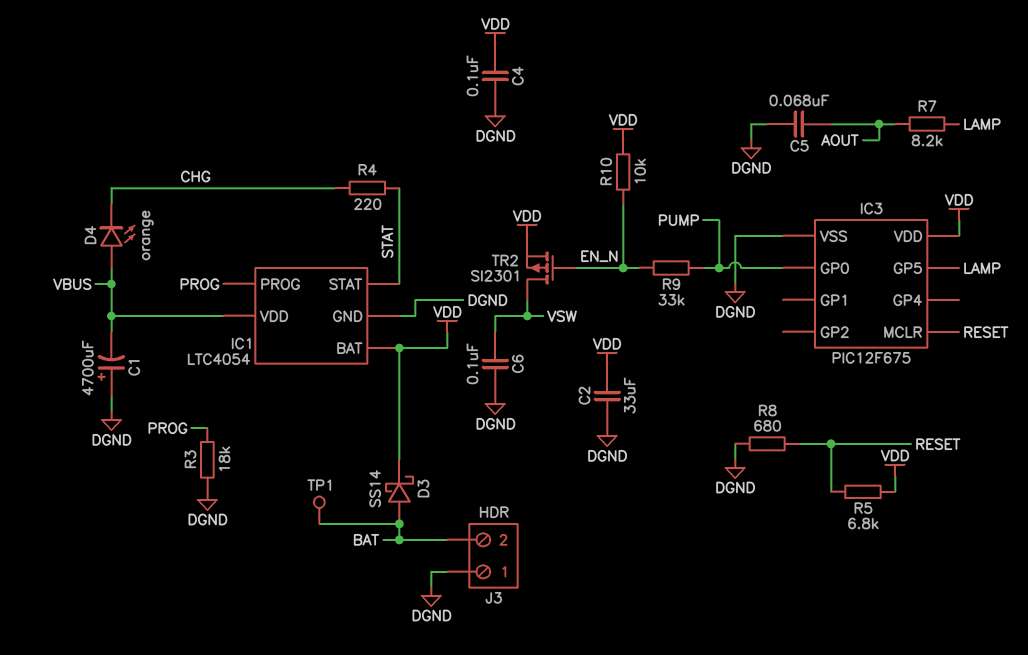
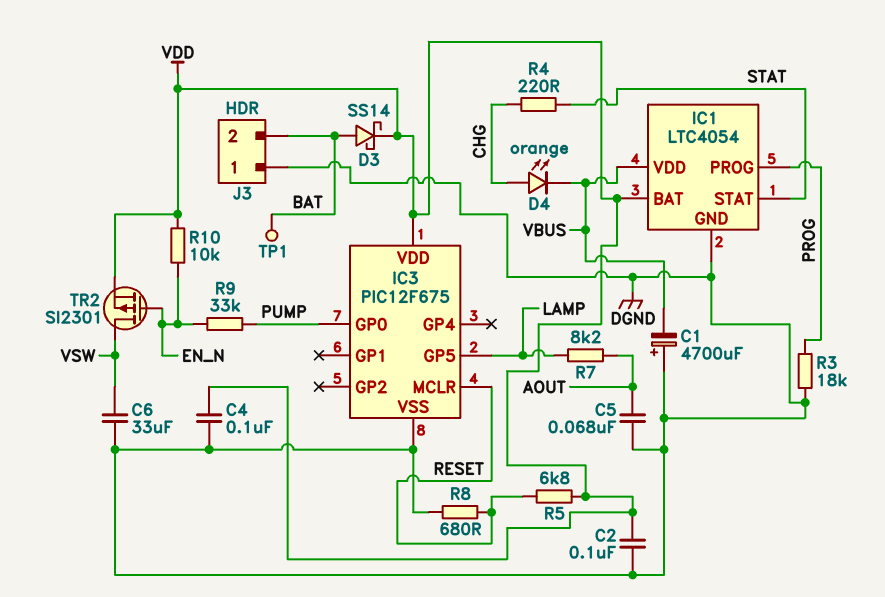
C2: 33uF (DGND, VDD) -> 100nF (DGND, VDD)
C6: 100nF (DGND, VSW) -> 33uF (DGND, VSW)
D4: LED orange (A VBUS, K CHG) -> LED orange (A CHG, K VBUS)

